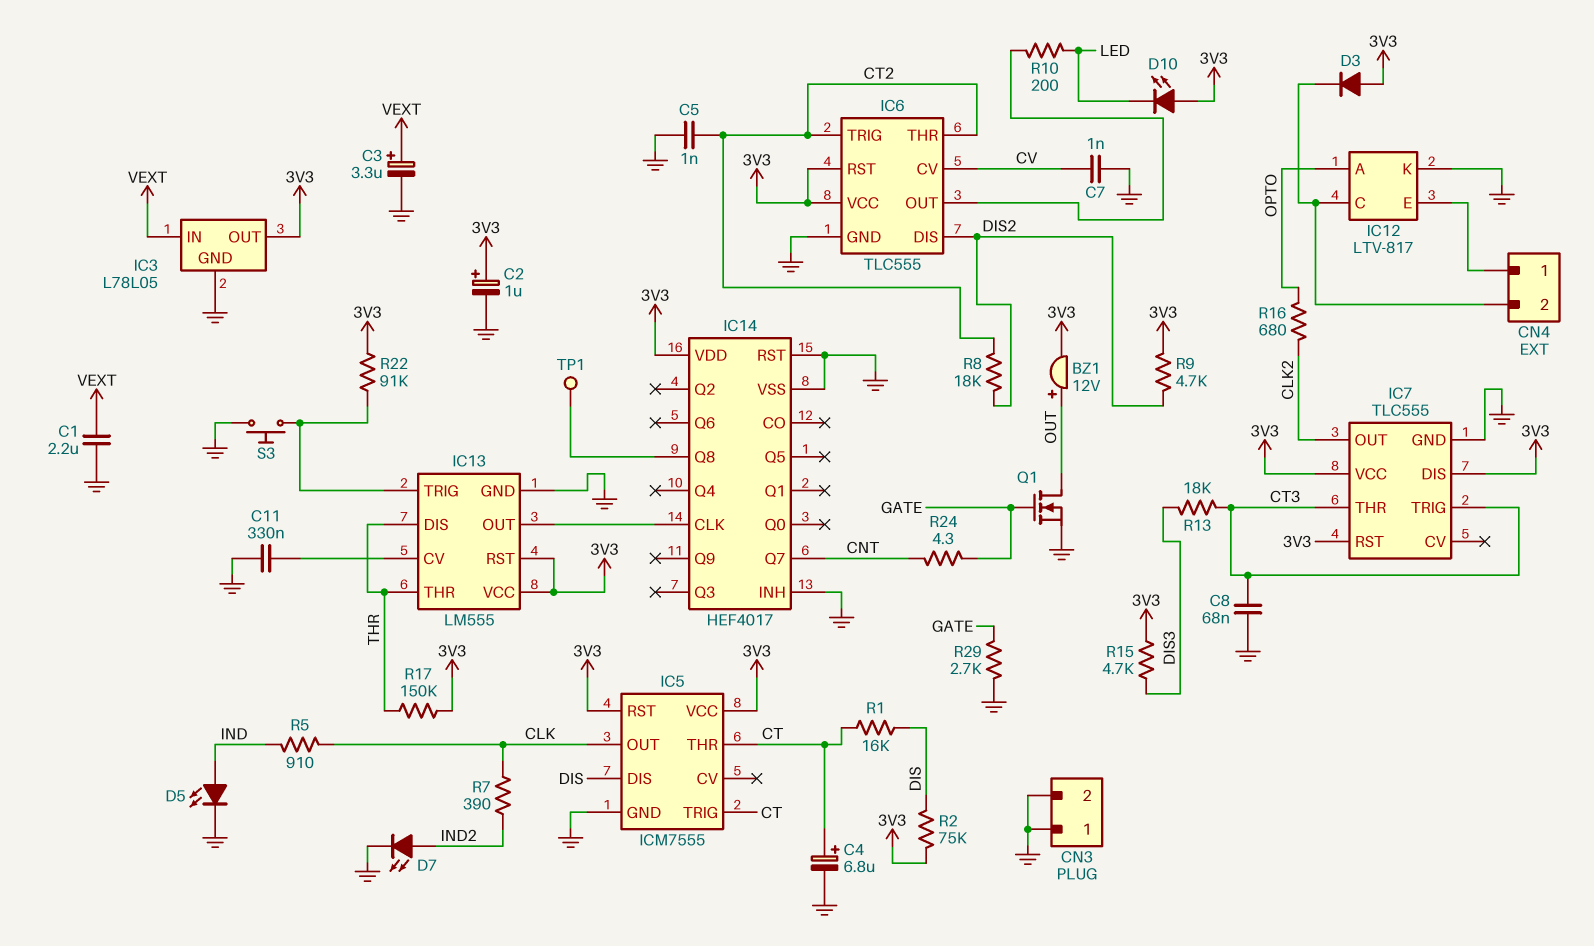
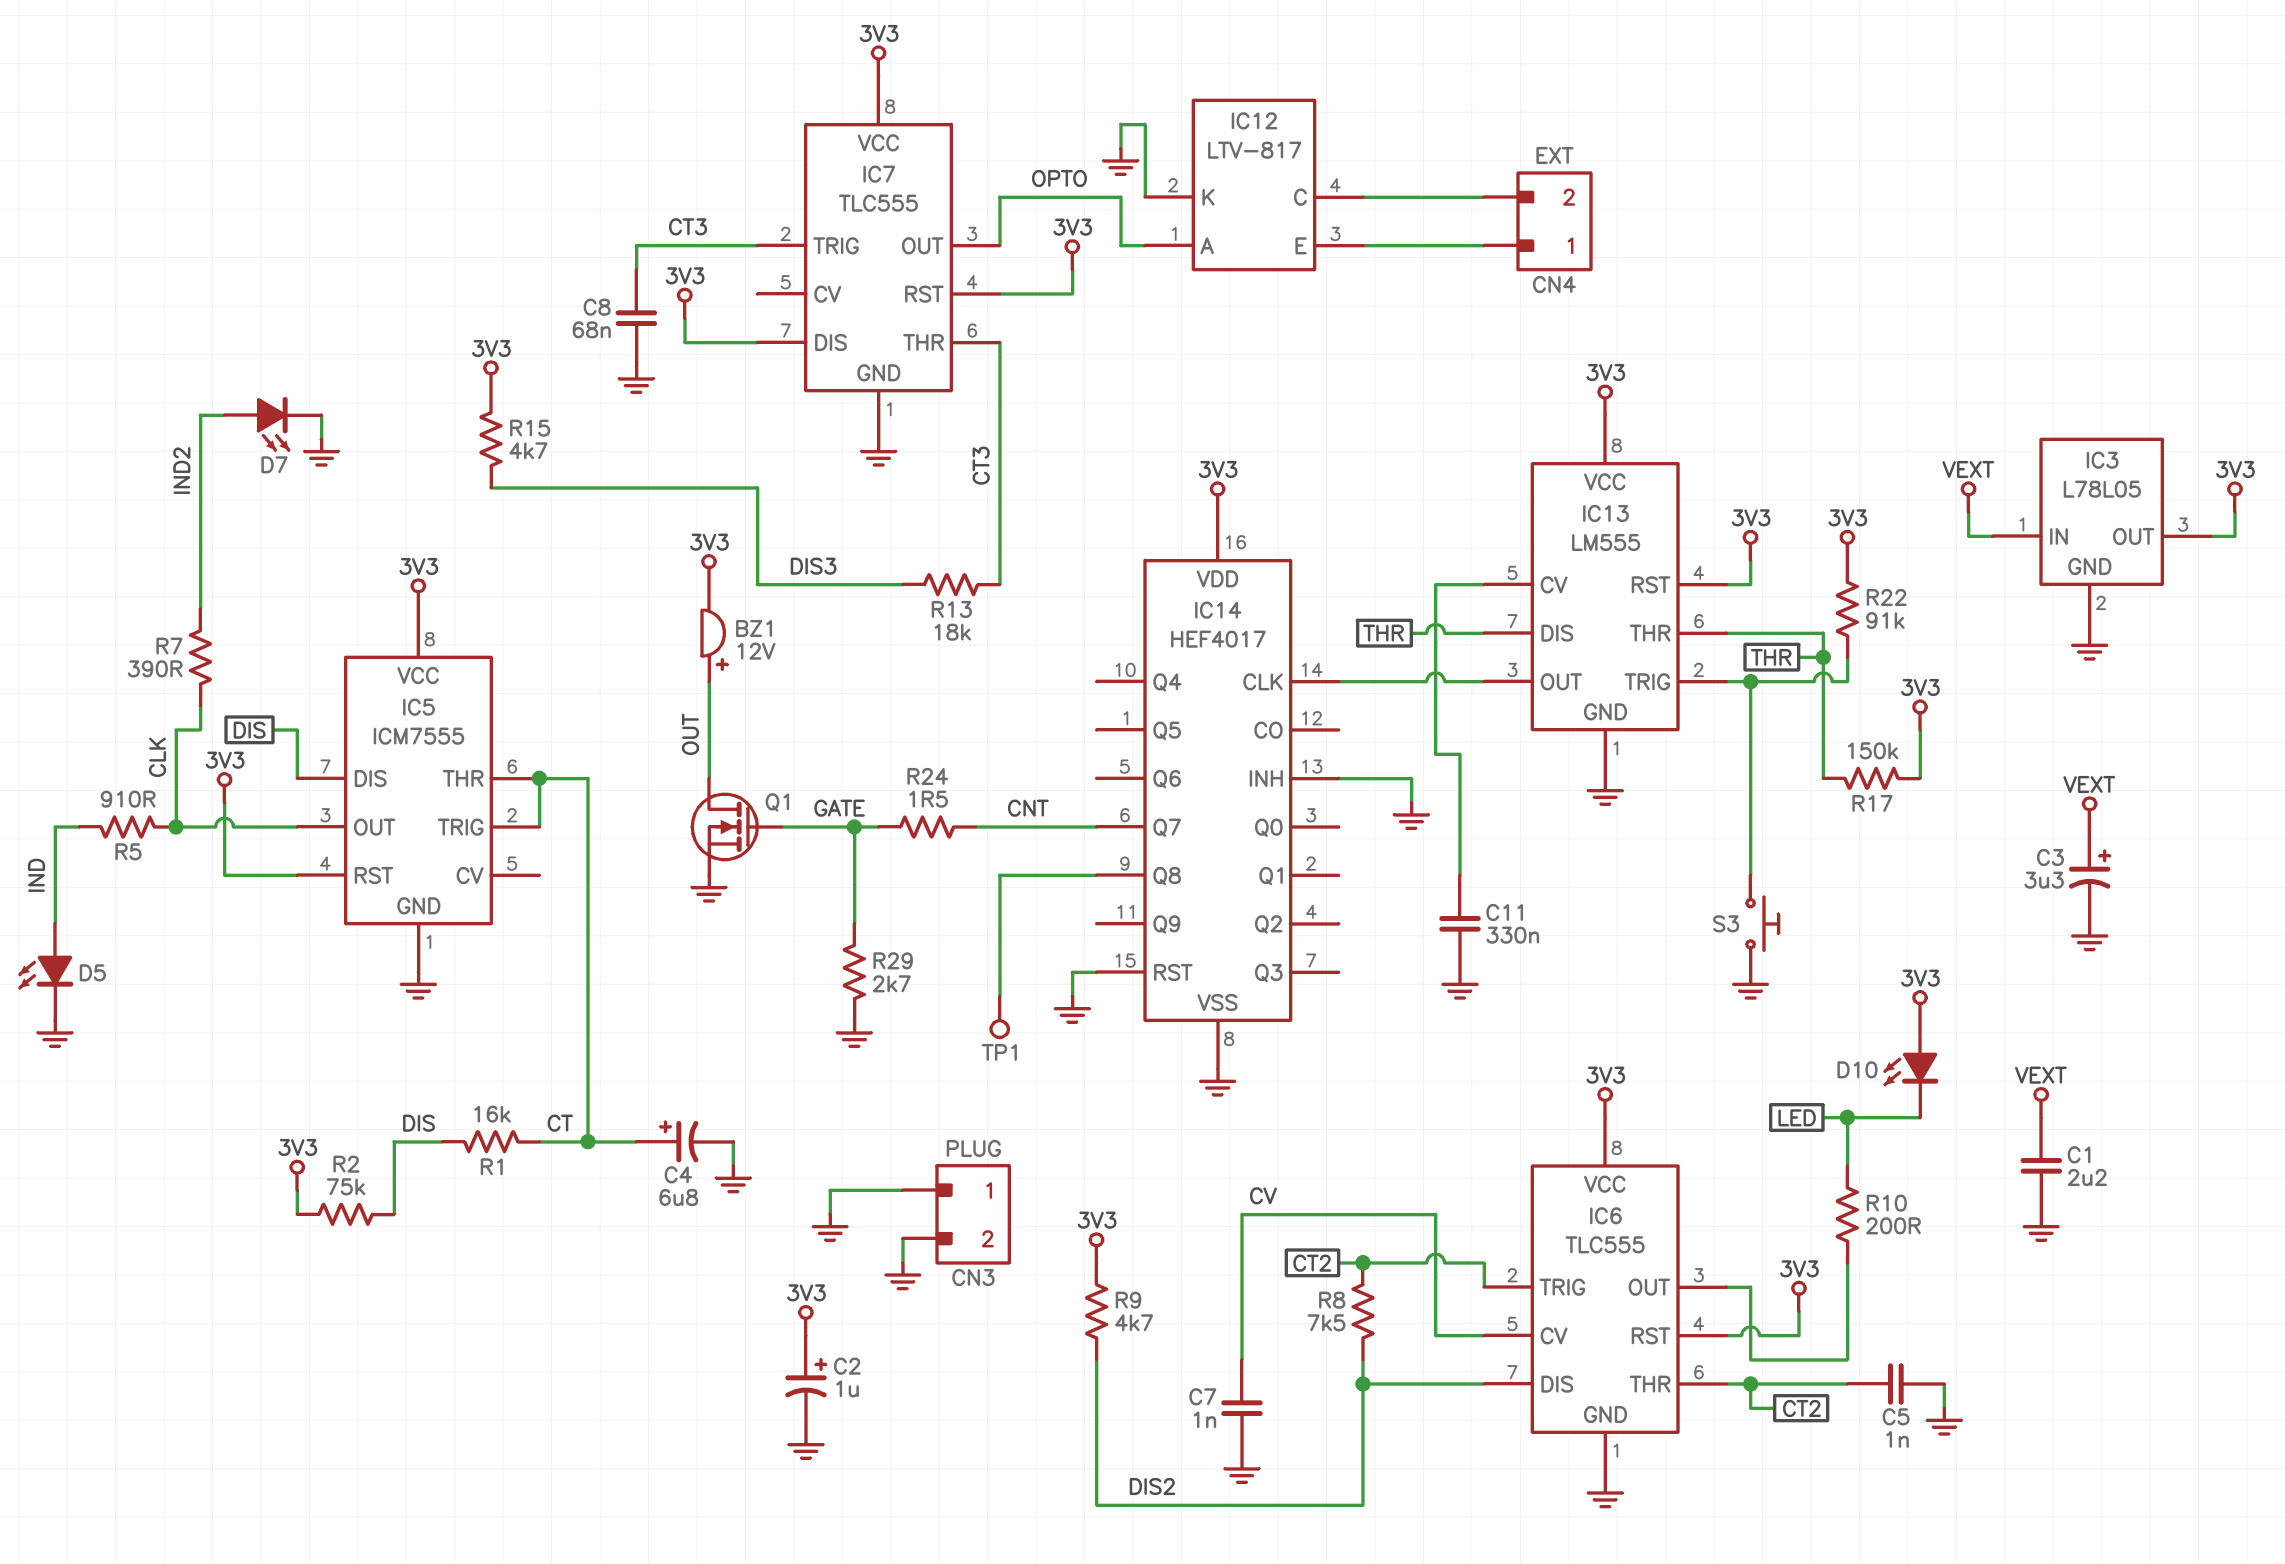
D3: diode (A 3V3, K CN4/2) -> none
IC7 pin OUT: CLK2 -> OPTO
R8: 18k (CT2, DIS2) -> 7.5k (CT2, DIS2)
R16: 680 (CLK2, OPTO) -> none
R24: 4.3 (CNT, GATE) -> 1.5 (CNT, GATE)

